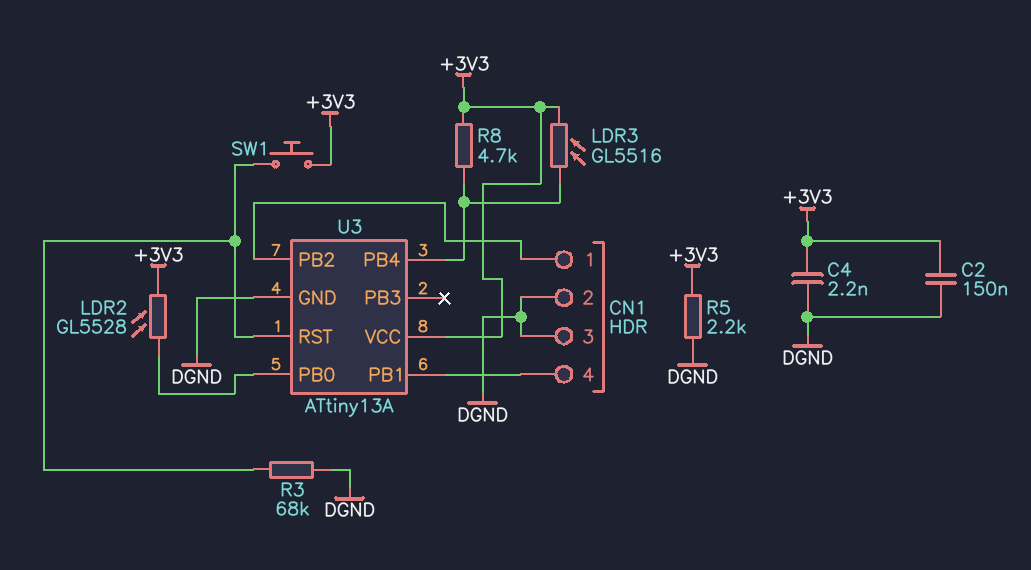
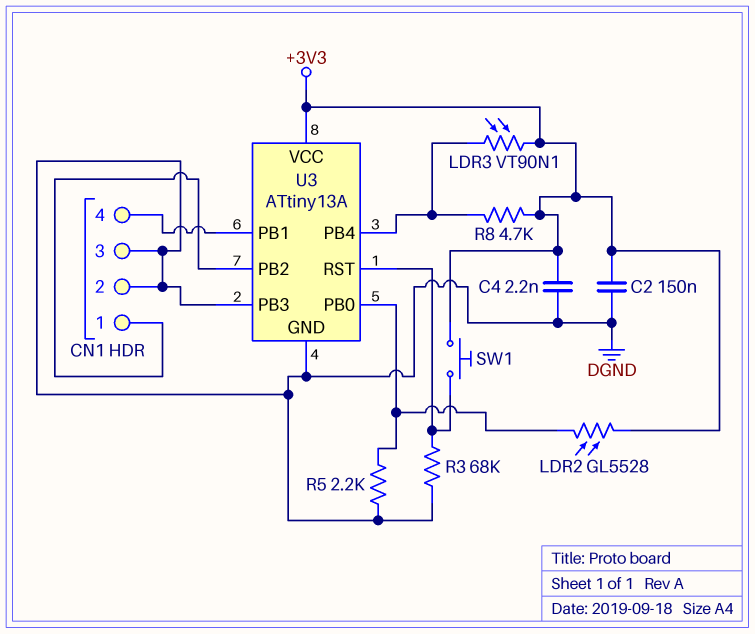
LDR3: GL5516 (+3V3, U3/PB4) -> VT90N1 (+3V3, U3/PB4)
R5: 2.2k (+3V3, DGND) -> 2.2k (DGND, U3/PB0)
U3 pin PB3: none -> DGND

